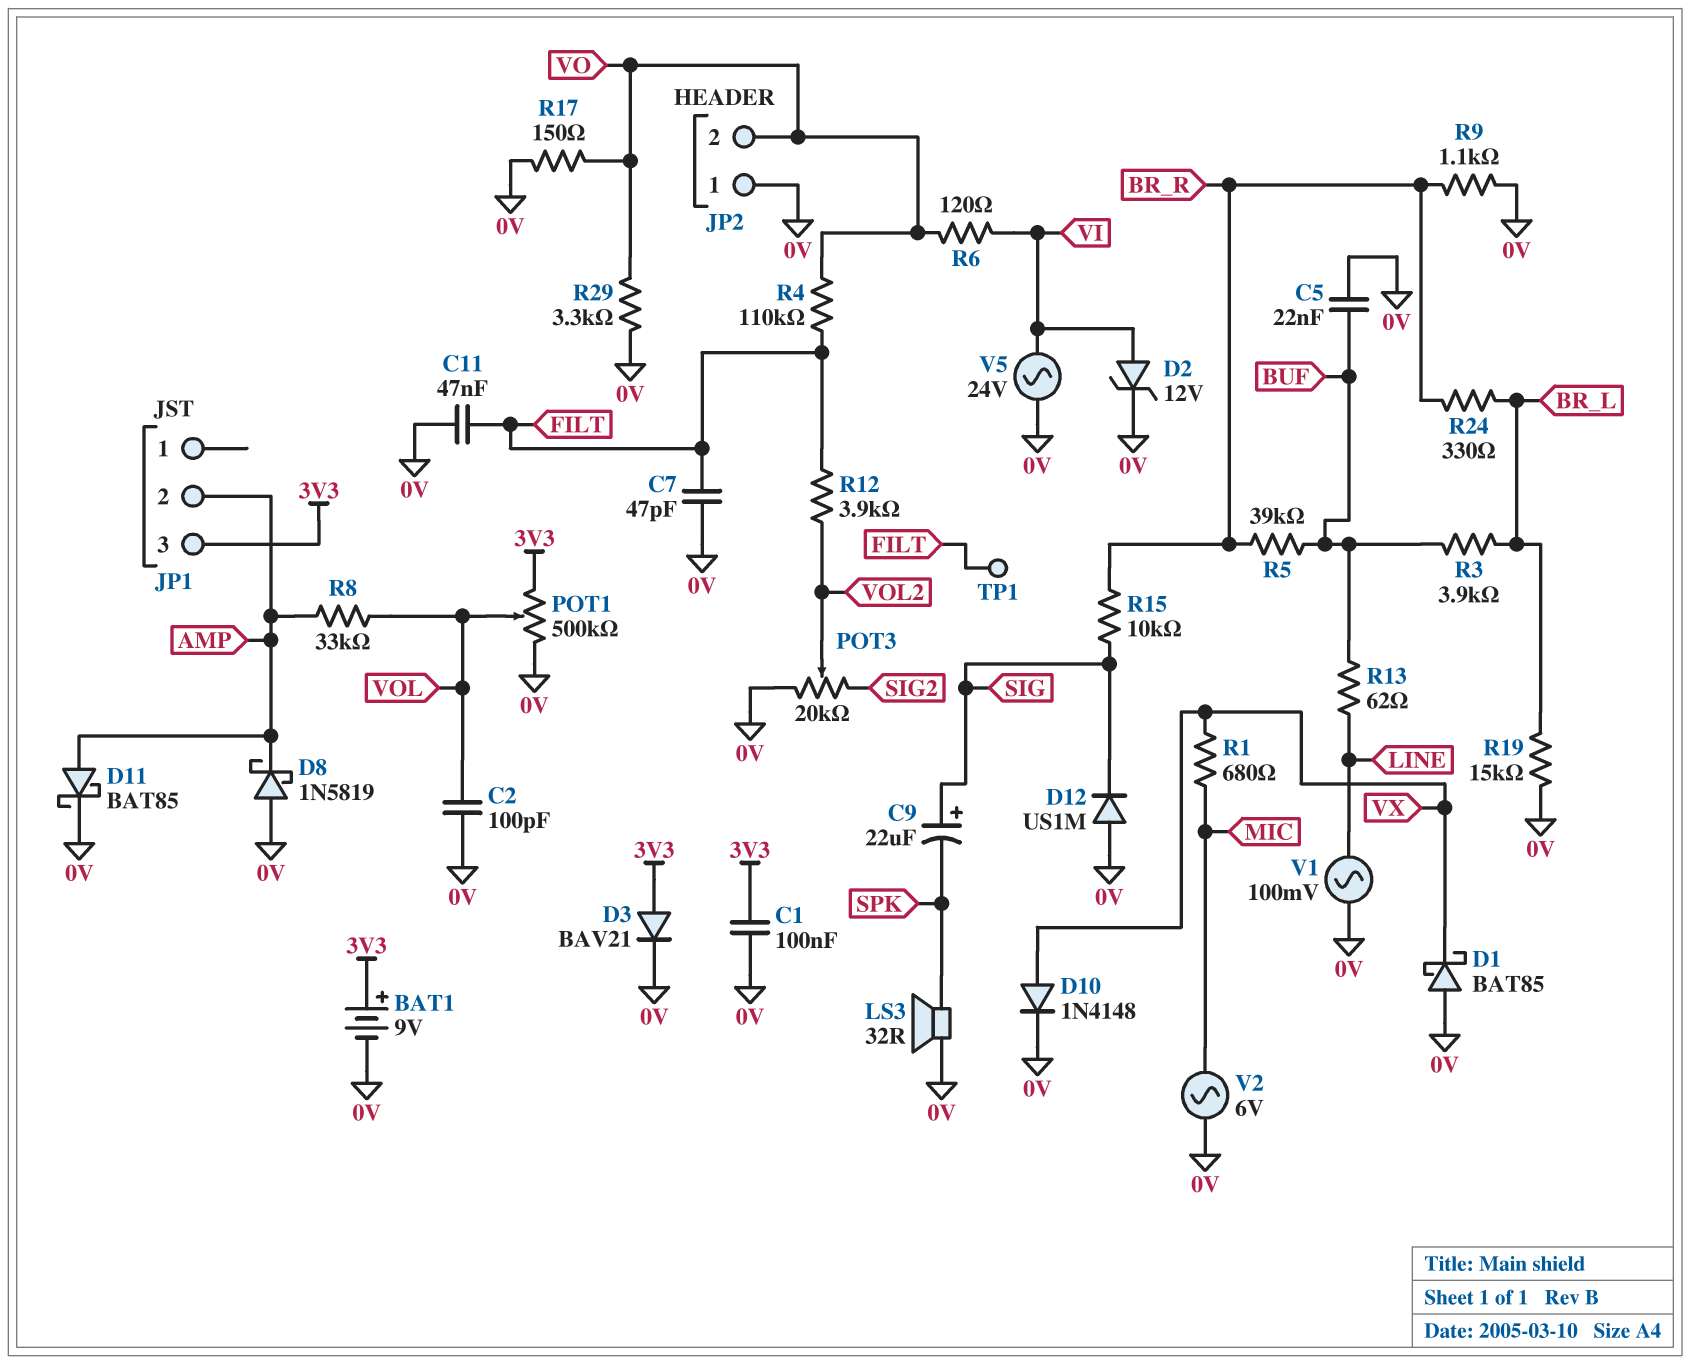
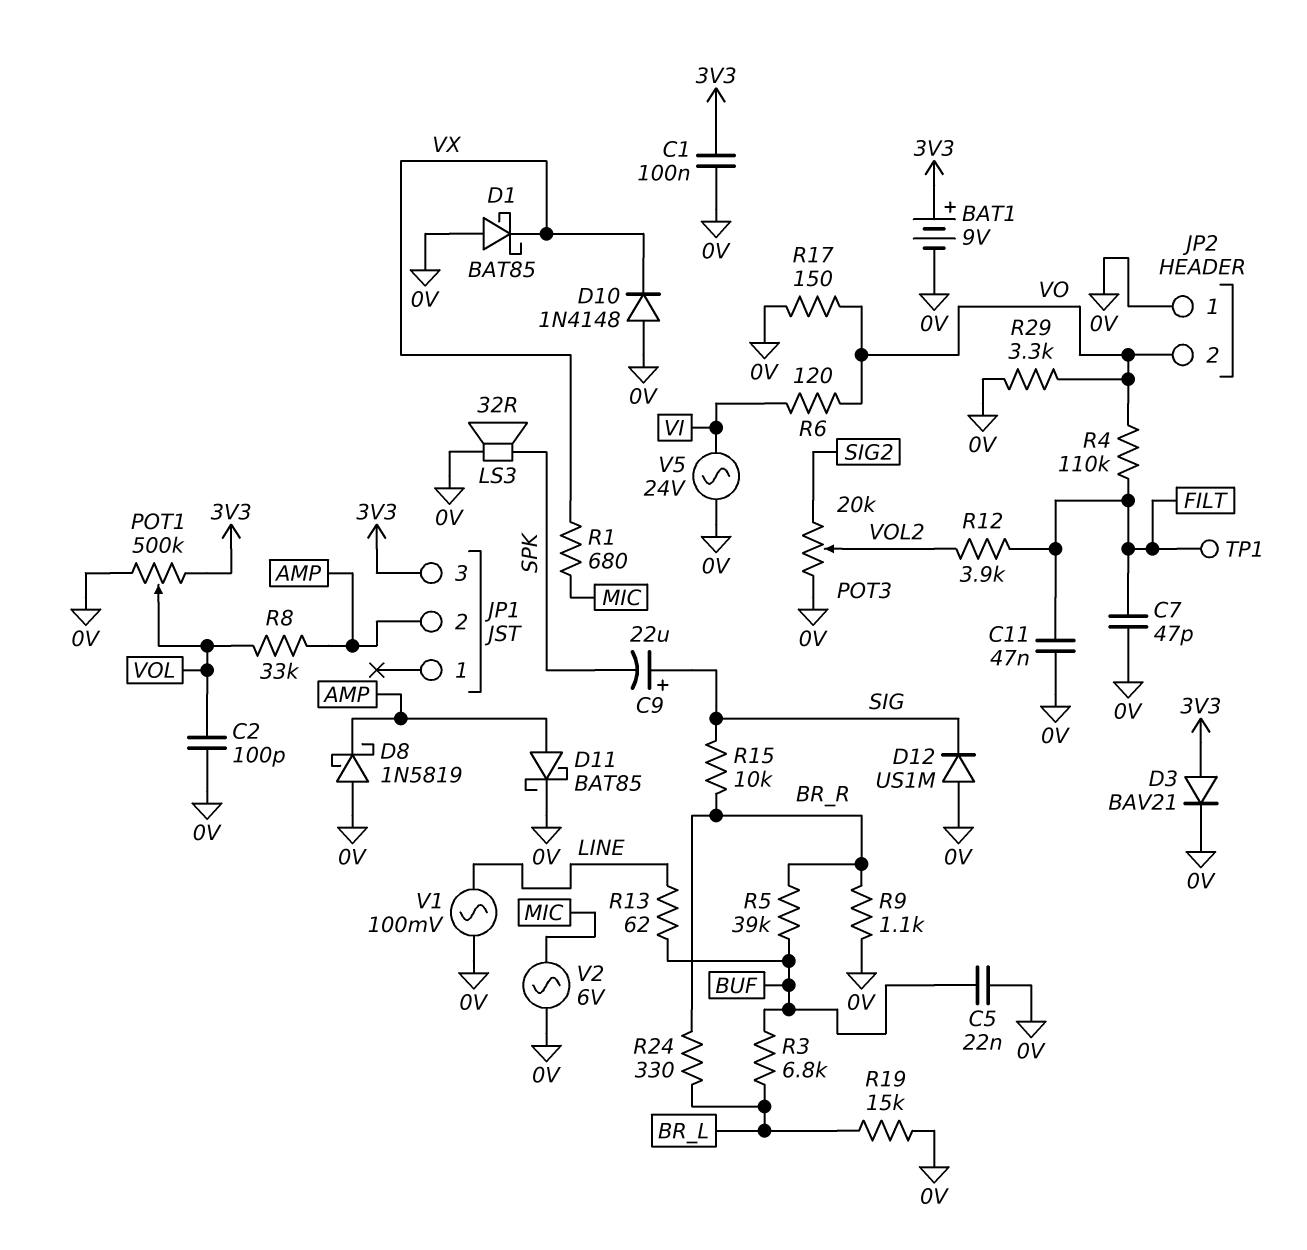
D2: zener 12V (A VI, K 0V) -> none
D10: diode 1N4148 (A VX, K 0V) -> diode 1N4148 (A 0V, K VX)
R3: 3.9k (BR_L, BUF) -> 6.8k (BR_L, BUF)

